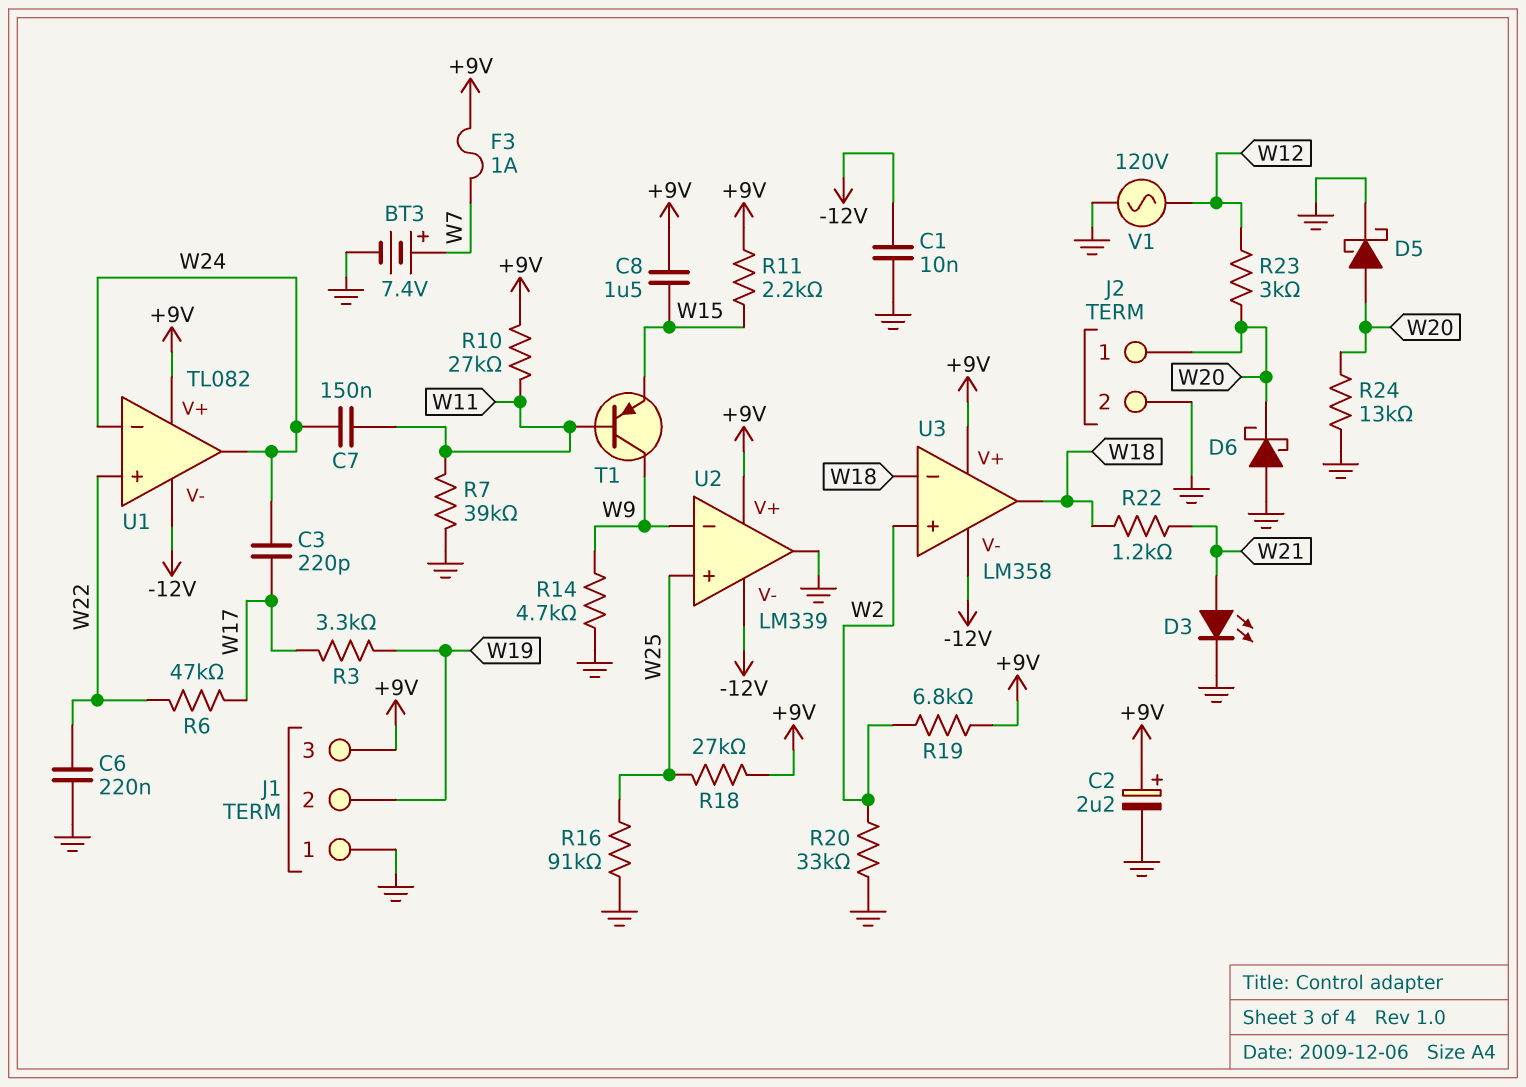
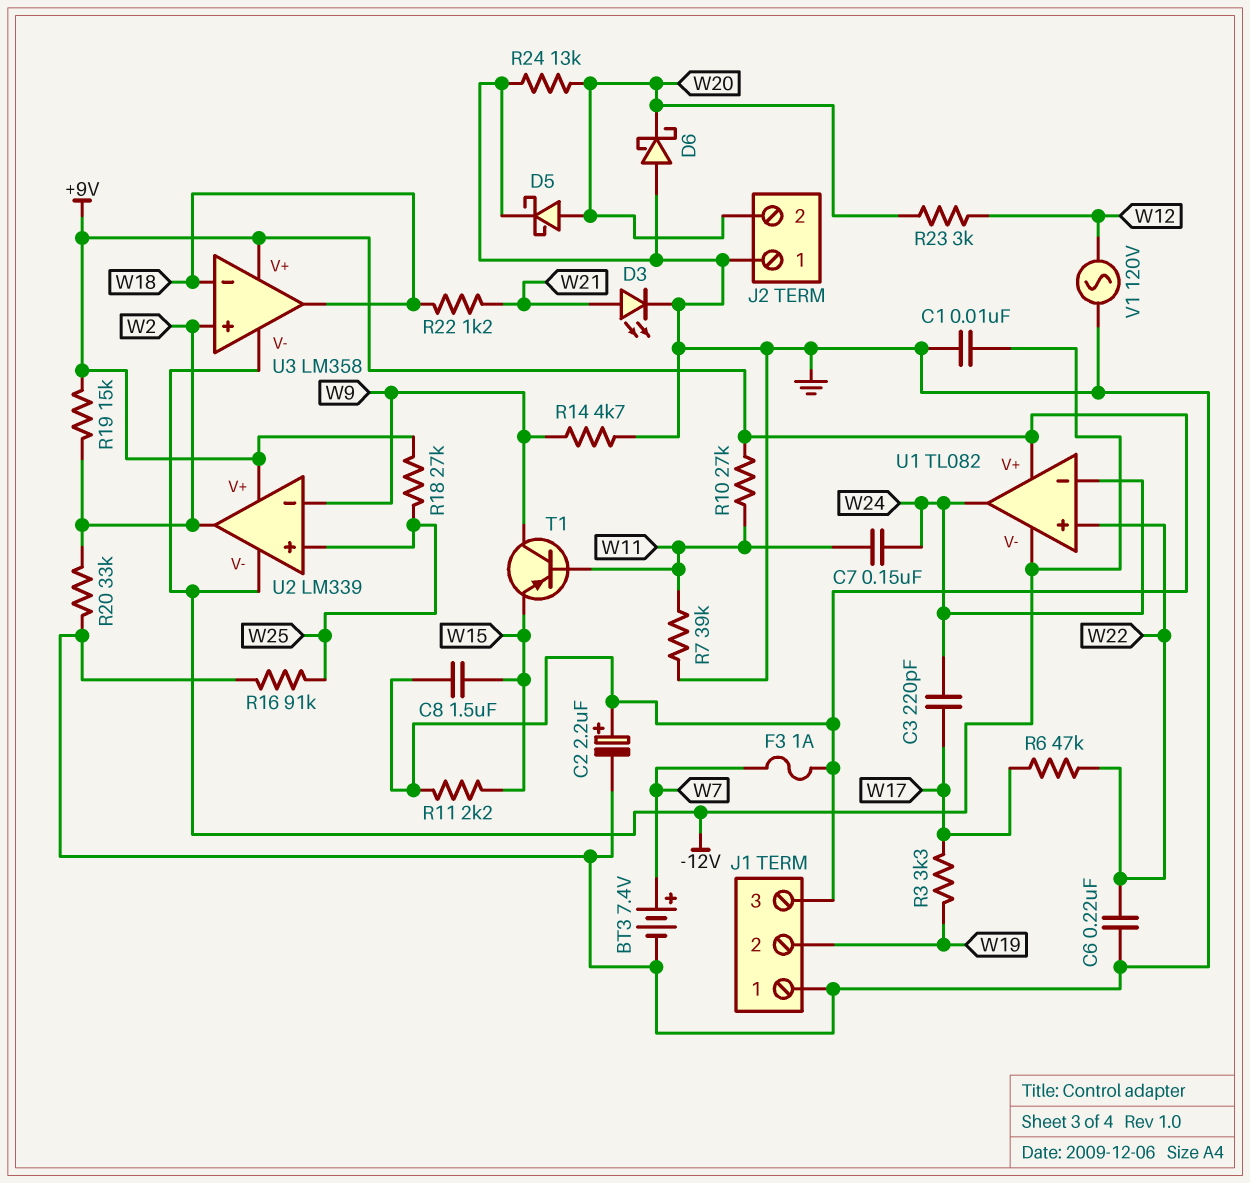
J2 pin 1: W20 -> GND
J2 pin 2: GND -> W20
R19: 6.8k (+9V, W2) -> 15k (+9V, W2)
U2 pin out: GND -> W2

